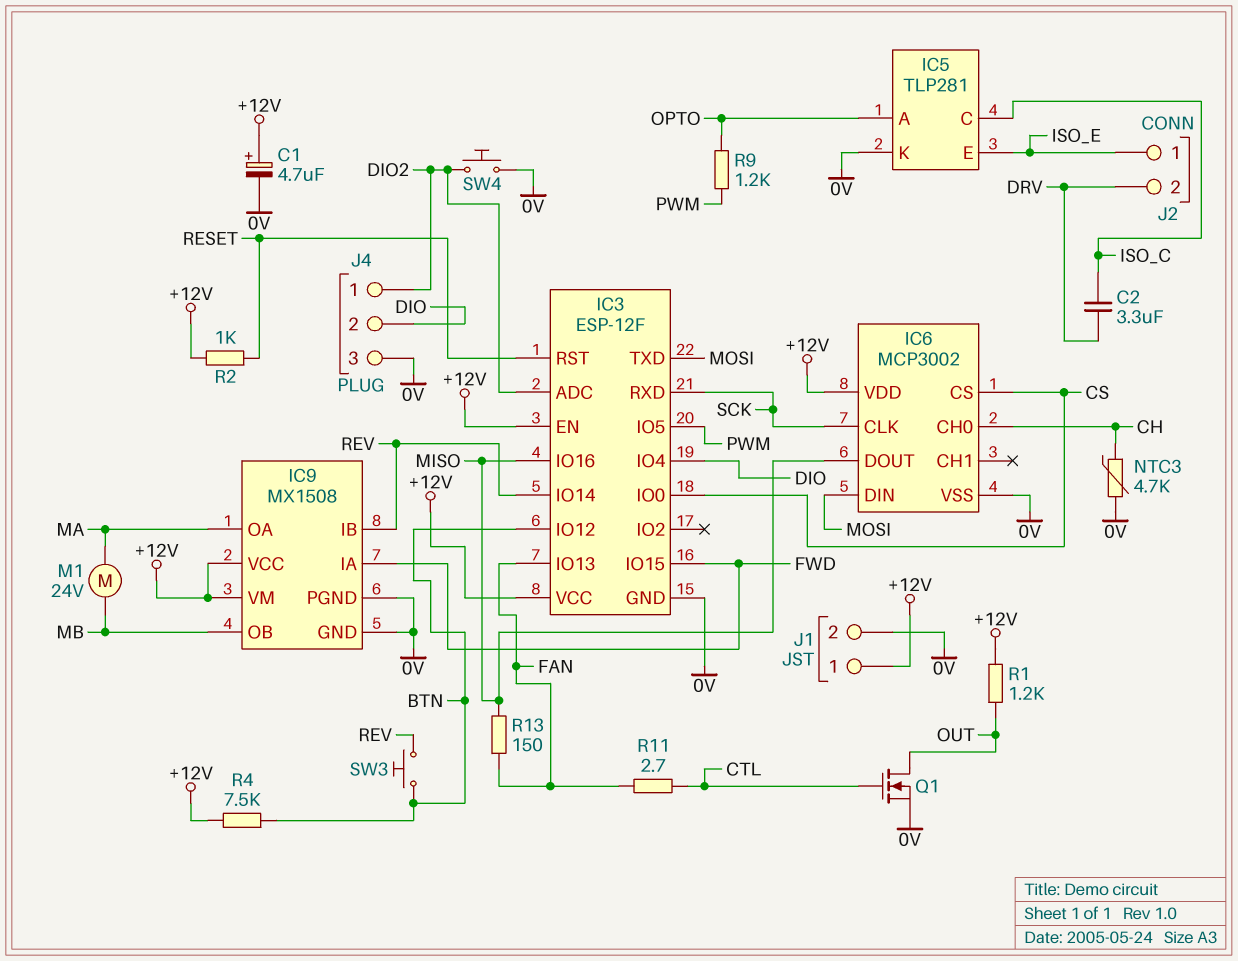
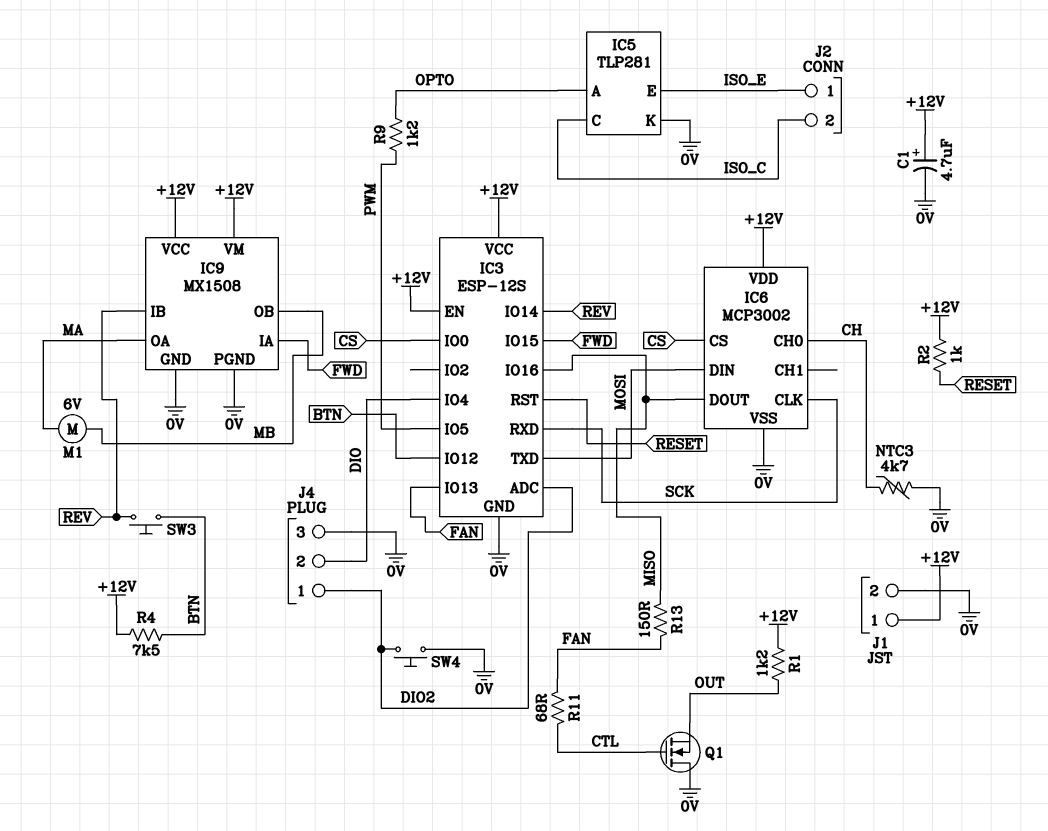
C2: 3.3uF (DRV, ISO_C) -> none
IC3: ESP-12F -> ESP-12S
J2 pin 2: DRV -> ISO_C
M1: motor 24V (MA, MB) -> motor 6V (MA, MB)
Q1: NMOS (G CTL, D OUT, S 0V) -> NMOS (G CTL, D 0V, S OUT)
R11: 2.7 (CTL, FAN) -> 68 (CTL, FAN)

